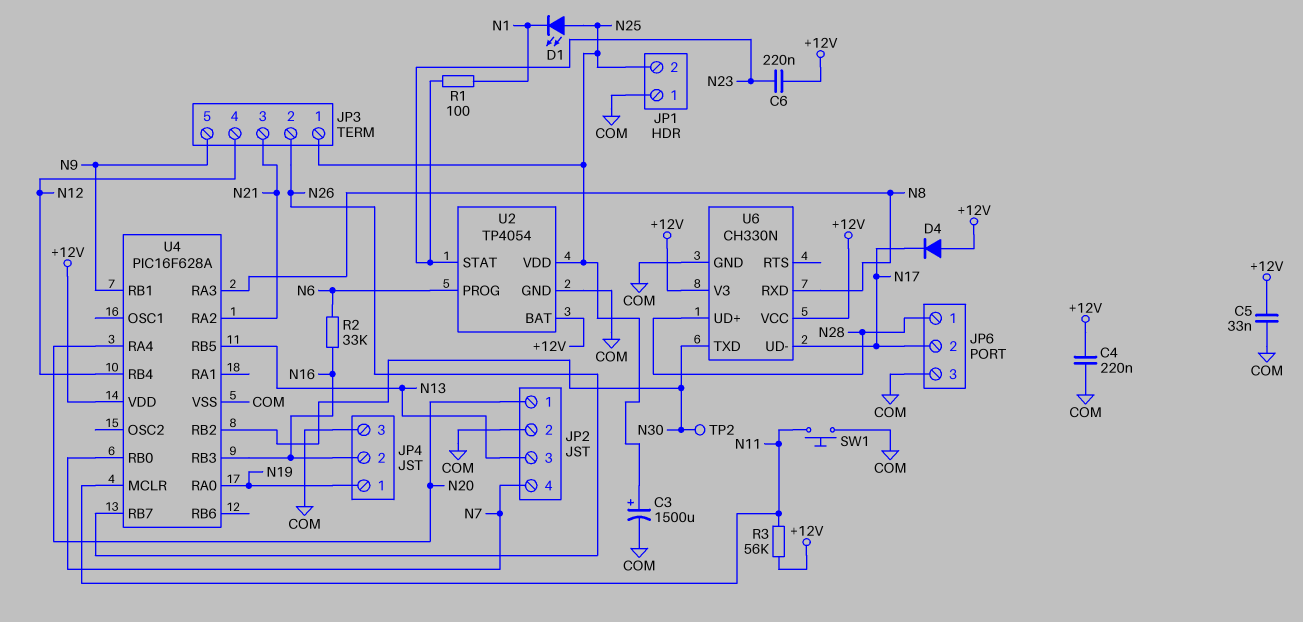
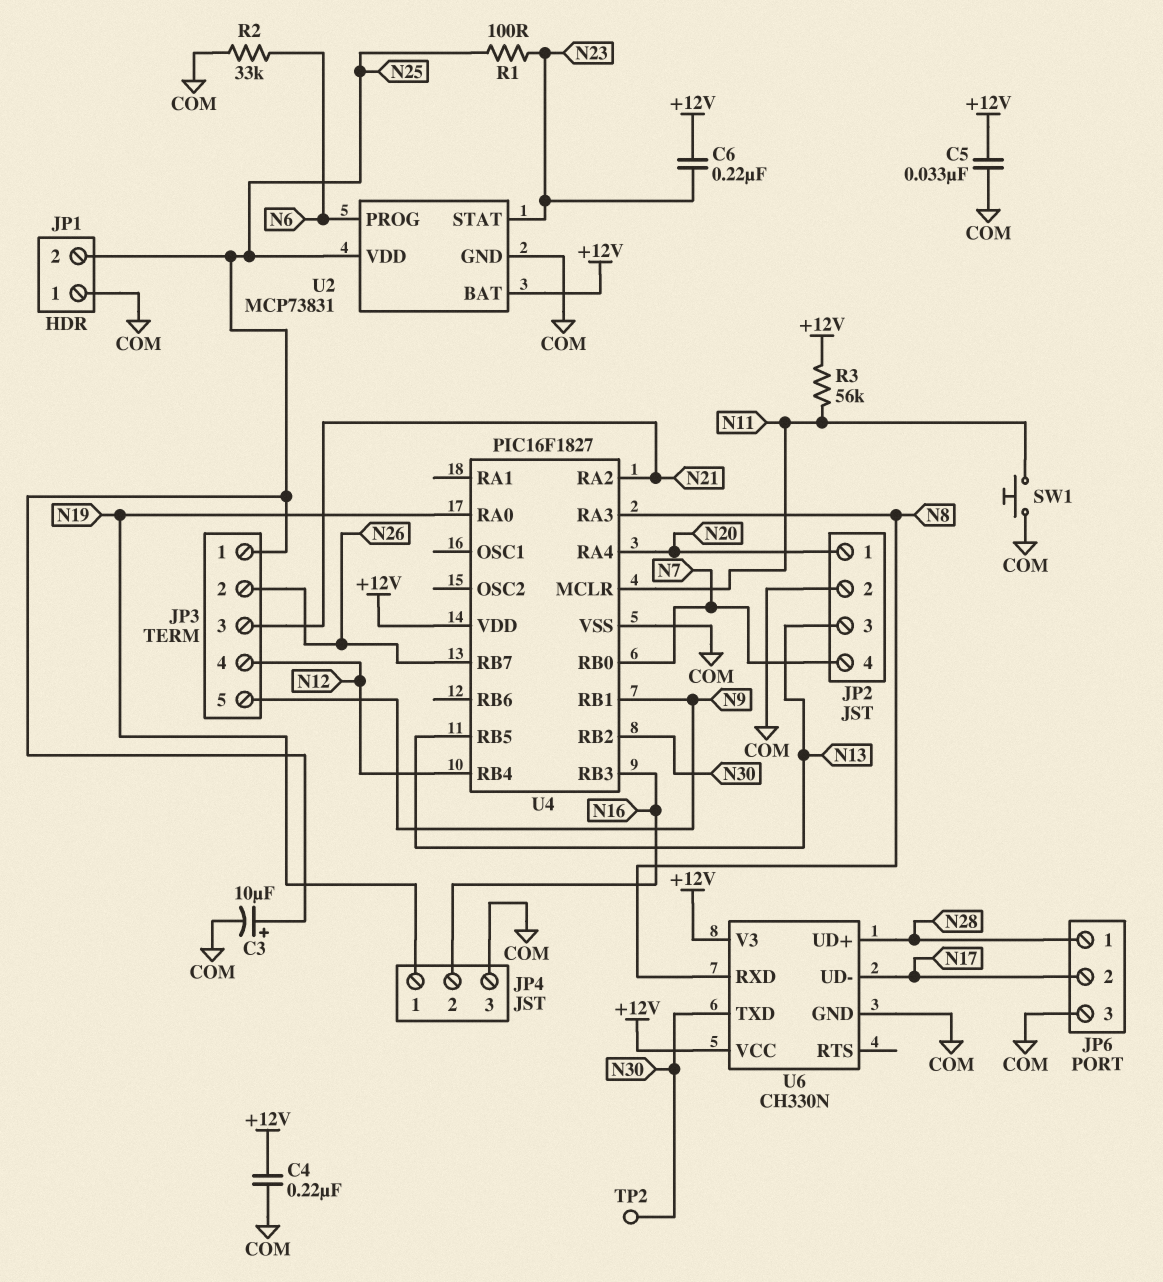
C3: 1500uF (plus N25, minus COM) -> 10uF (plus N25, minus COM)
D1: LED (A N25, K N1) -> none
D4: diode (A +12V, K N17) -> none
R1: 100 (N1, N23) -> 100 (N23, N25)
R2: 33k (N6, N16) -> 33k (COM, N6)
U2: TP4054 -> MCP73831
U4: PIC16F628A -> PIC16F1827

